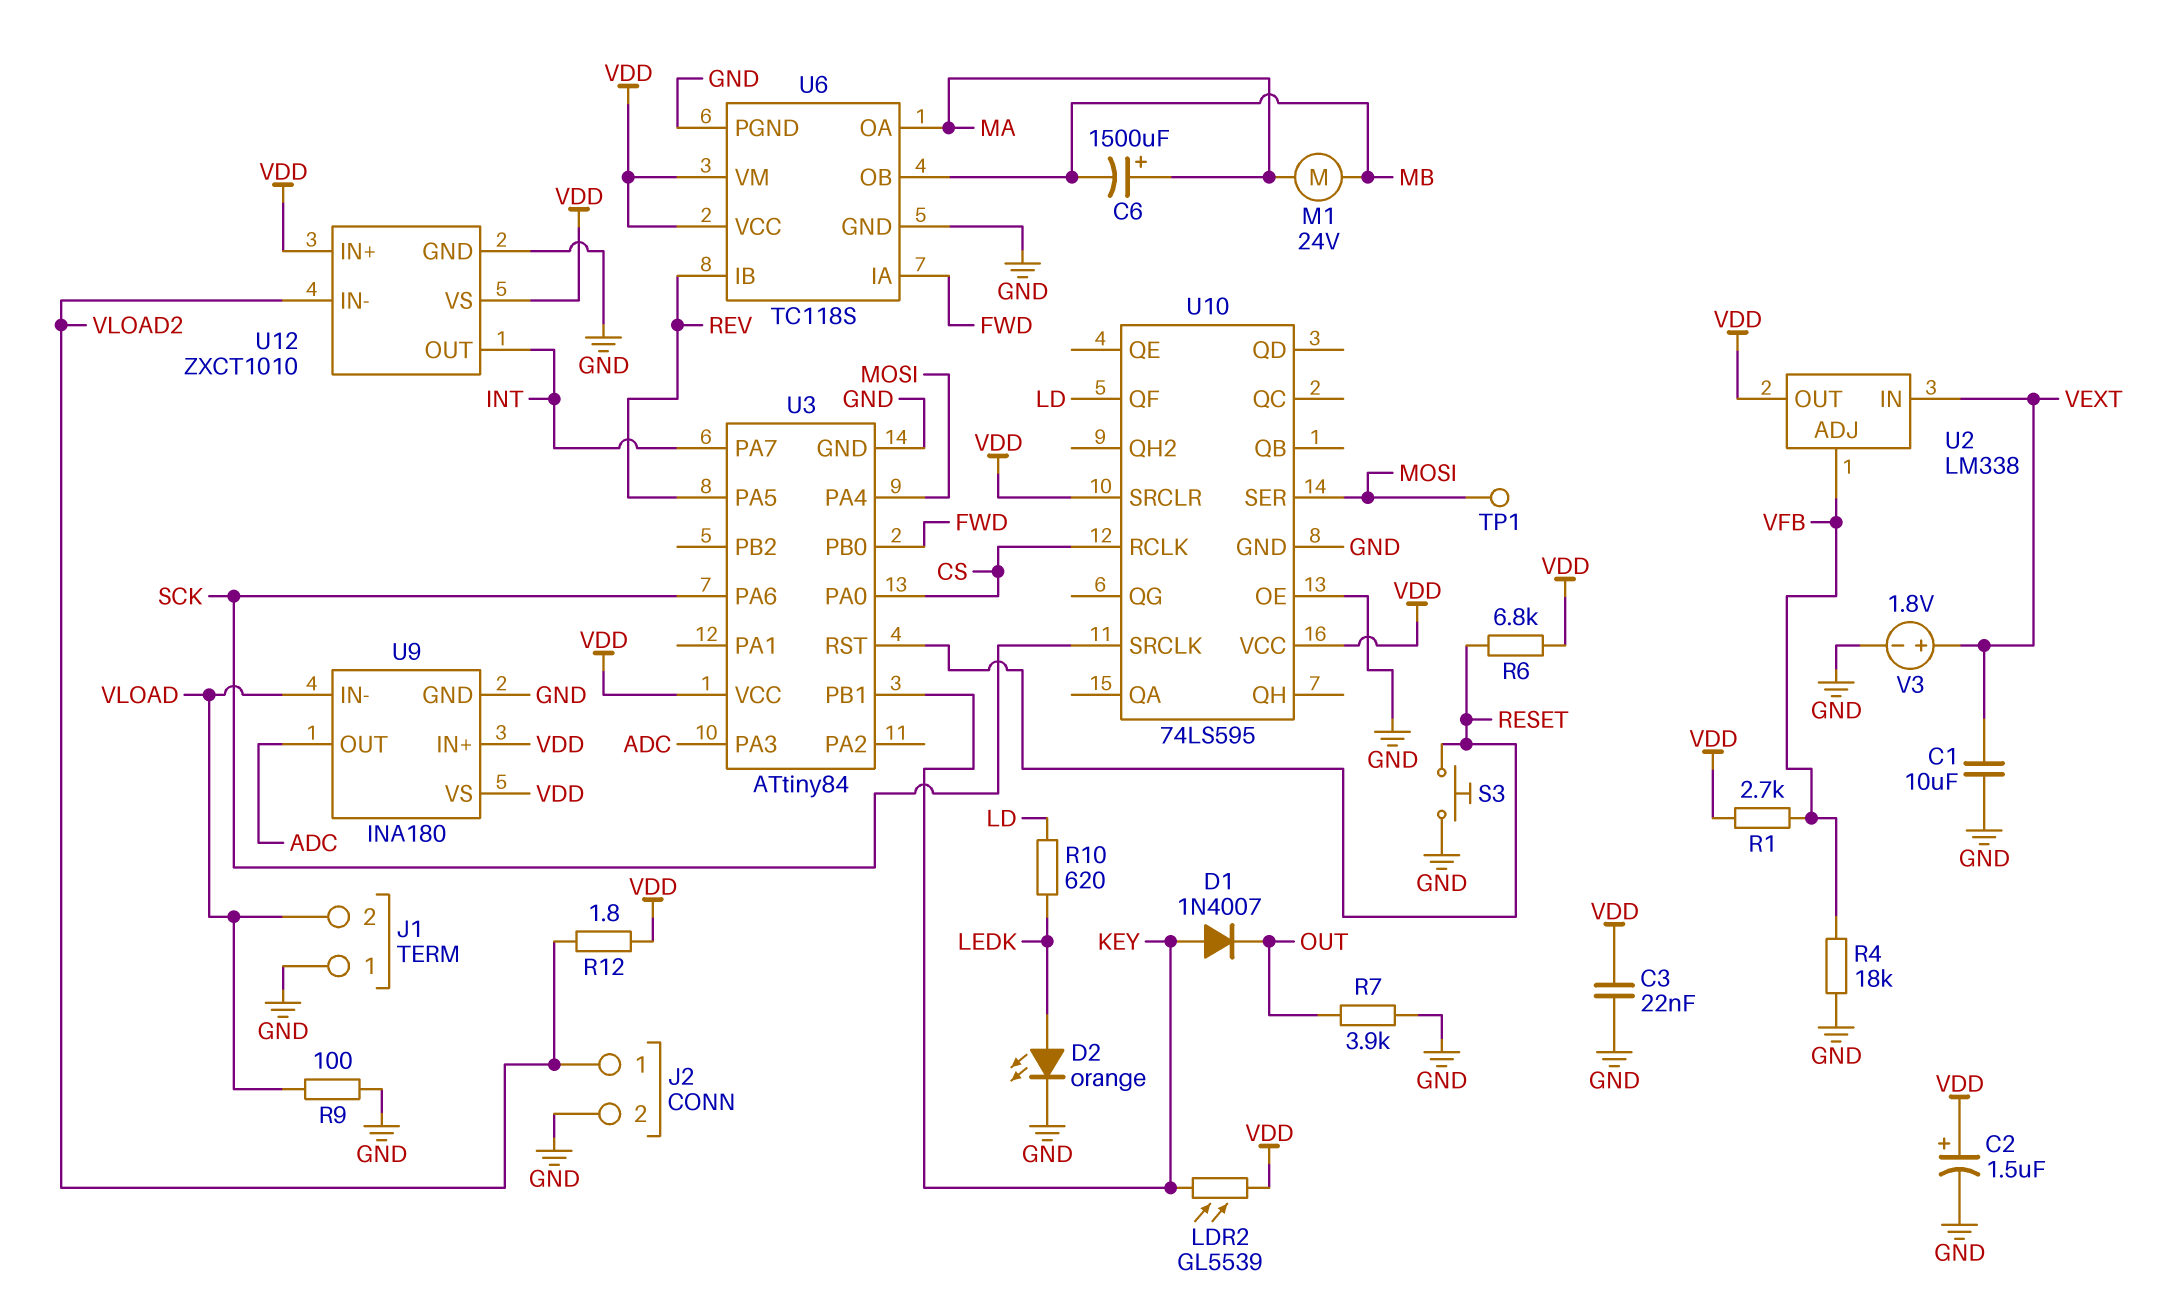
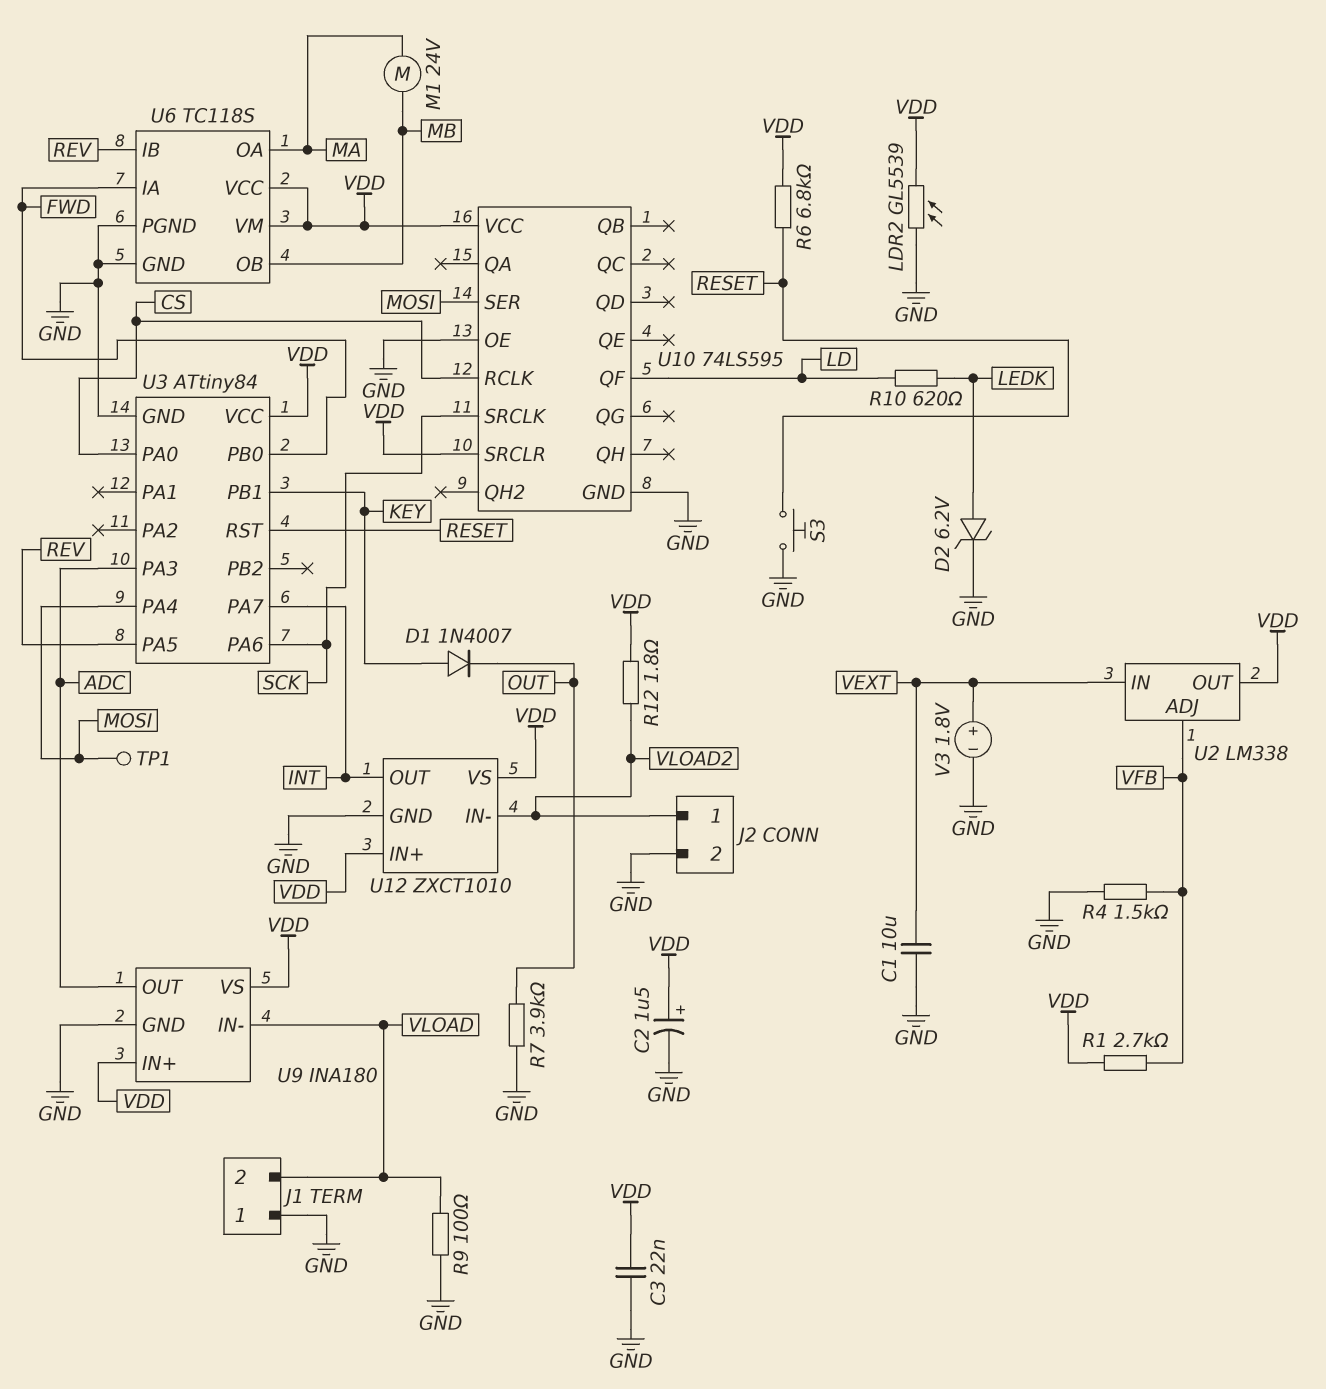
C6: 1500uF (plus MA, minus MB) -> none
D2: LED orange (A LEDK, K GND) -> zener 6.2V (A LEDK, K GND)
LDR2: GL5539 (KEY, VDD) -> GL5539 (GND, VDD)
R4: 18k (GND, VFB) -> 1.5k (GND, VFB)

